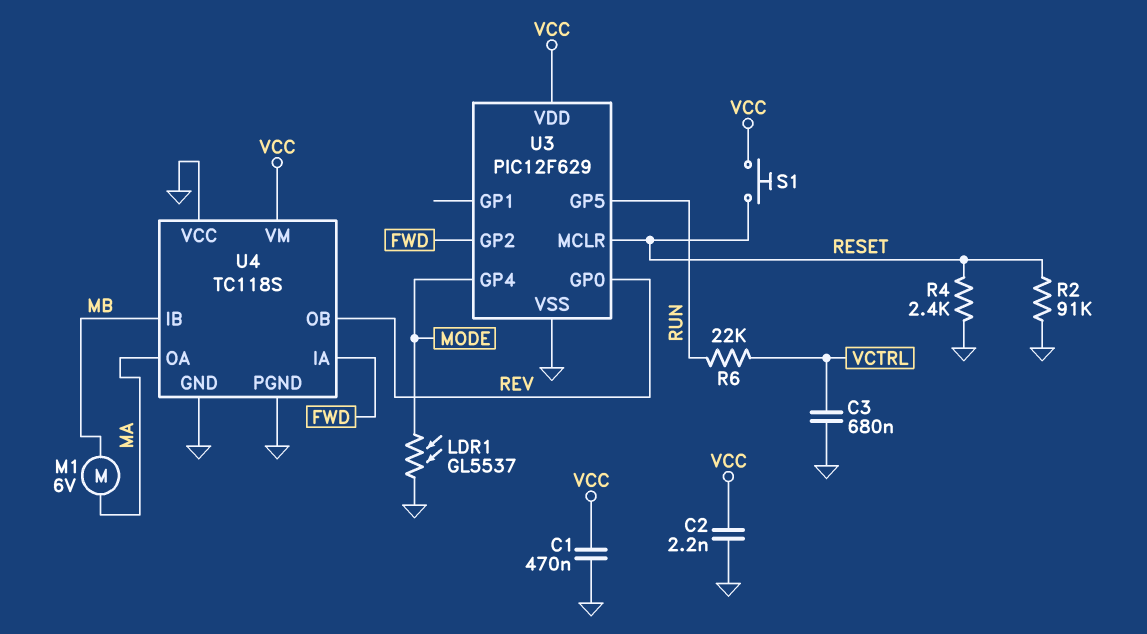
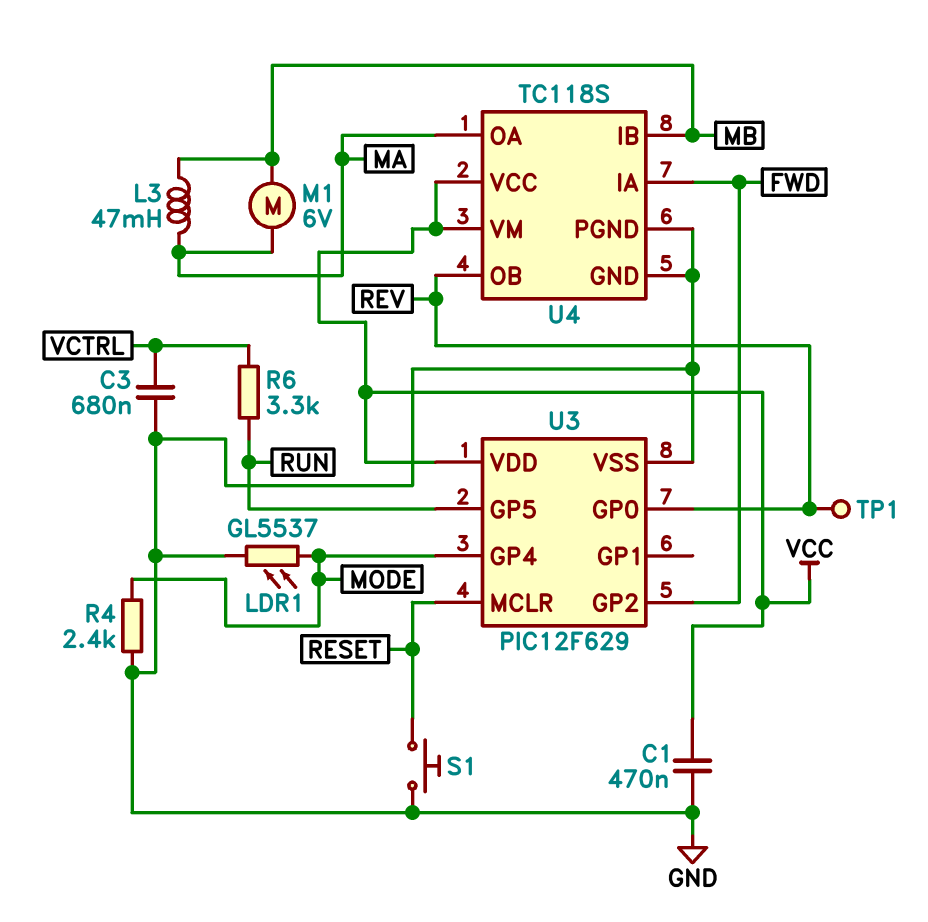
C2: 2.2nF (GND, VCC) -> none
L3: none -> 47mH (MA, MB)
R2: 91k (GND, RESET) -> none
R4: 2.4k (GND, RESET) -> 2.4k (GND, MODE)
R6: 22k (RUN, VCTRL) -> 3.3k (RUN, VCTRL)
S1: button (RESET, VCC) -> button (GND, RESET)
TP1: none -> test point (REV)
U4 pin VCC: GND -> VCC

